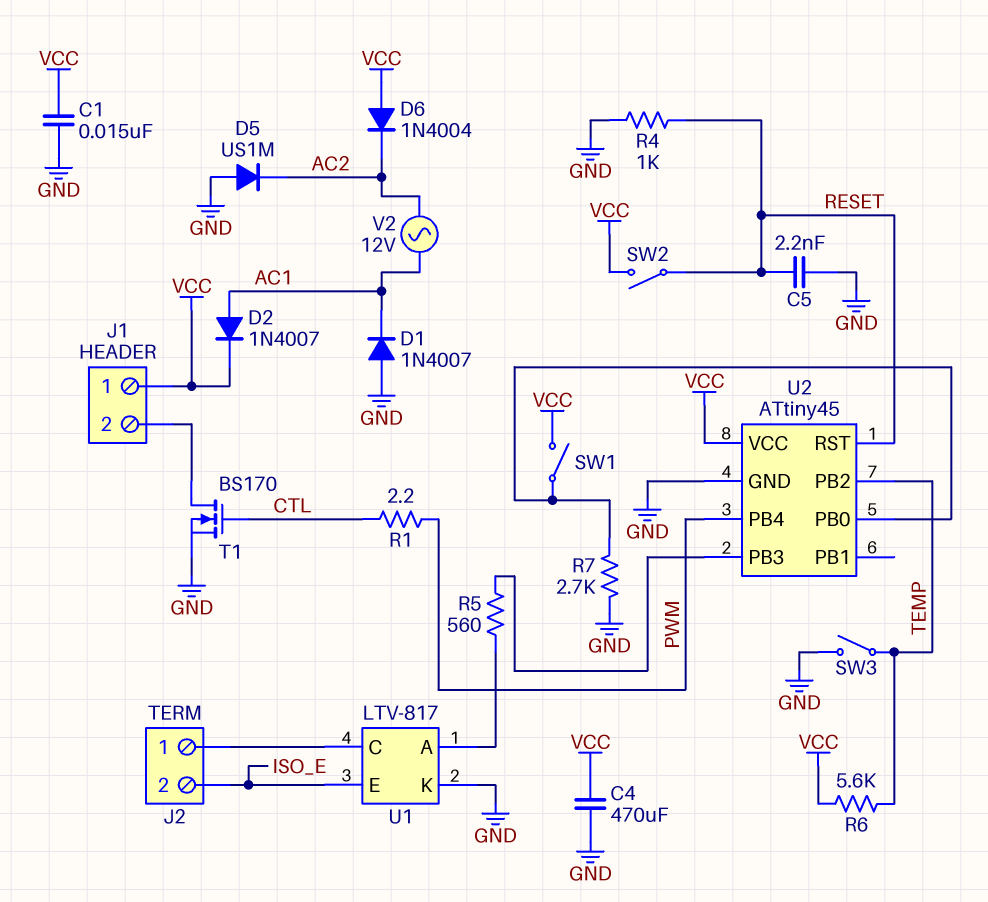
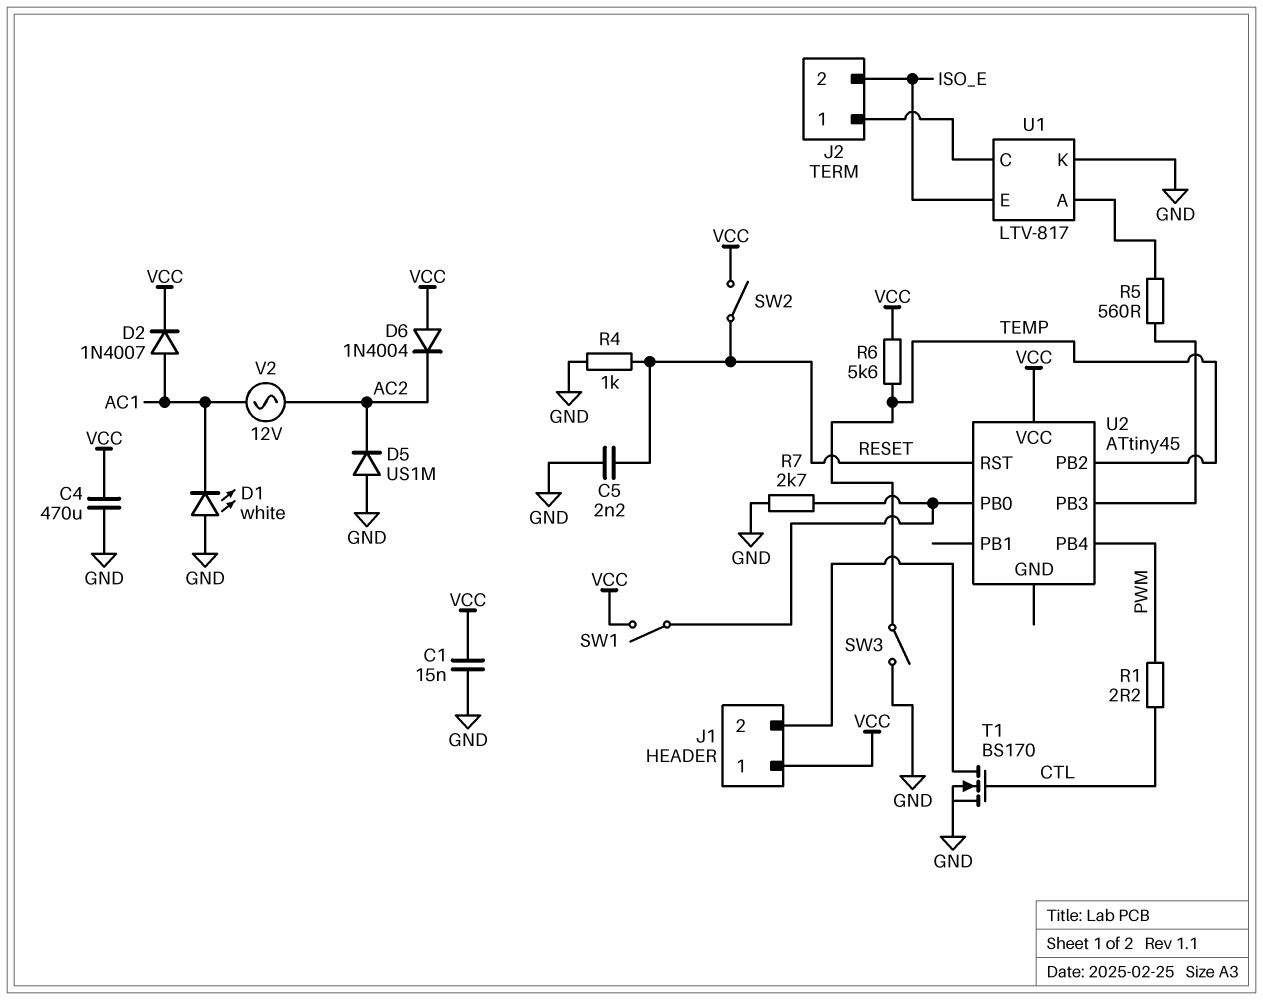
D1: diode 1N4007 (A GND, K AC1) -> LED white (A GND, K AC1)
U2 pin GND: GND -> none

